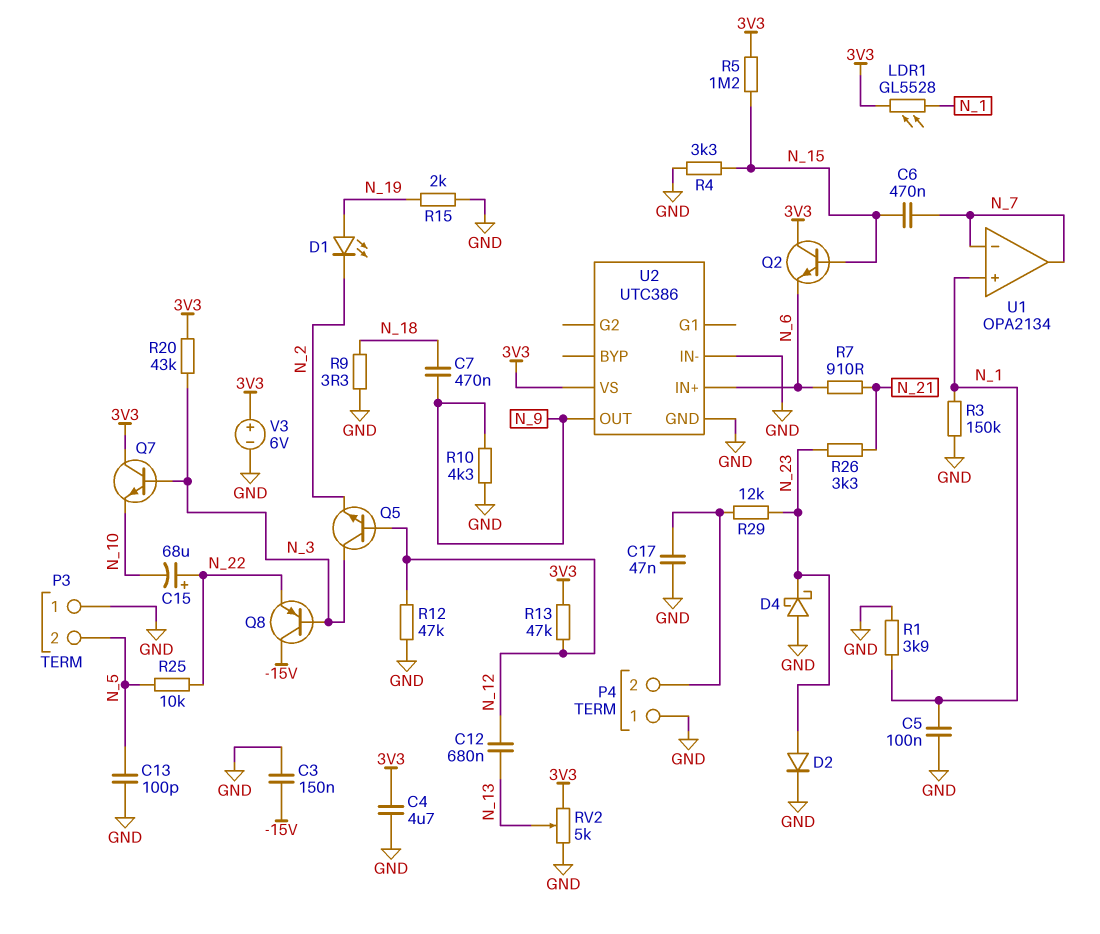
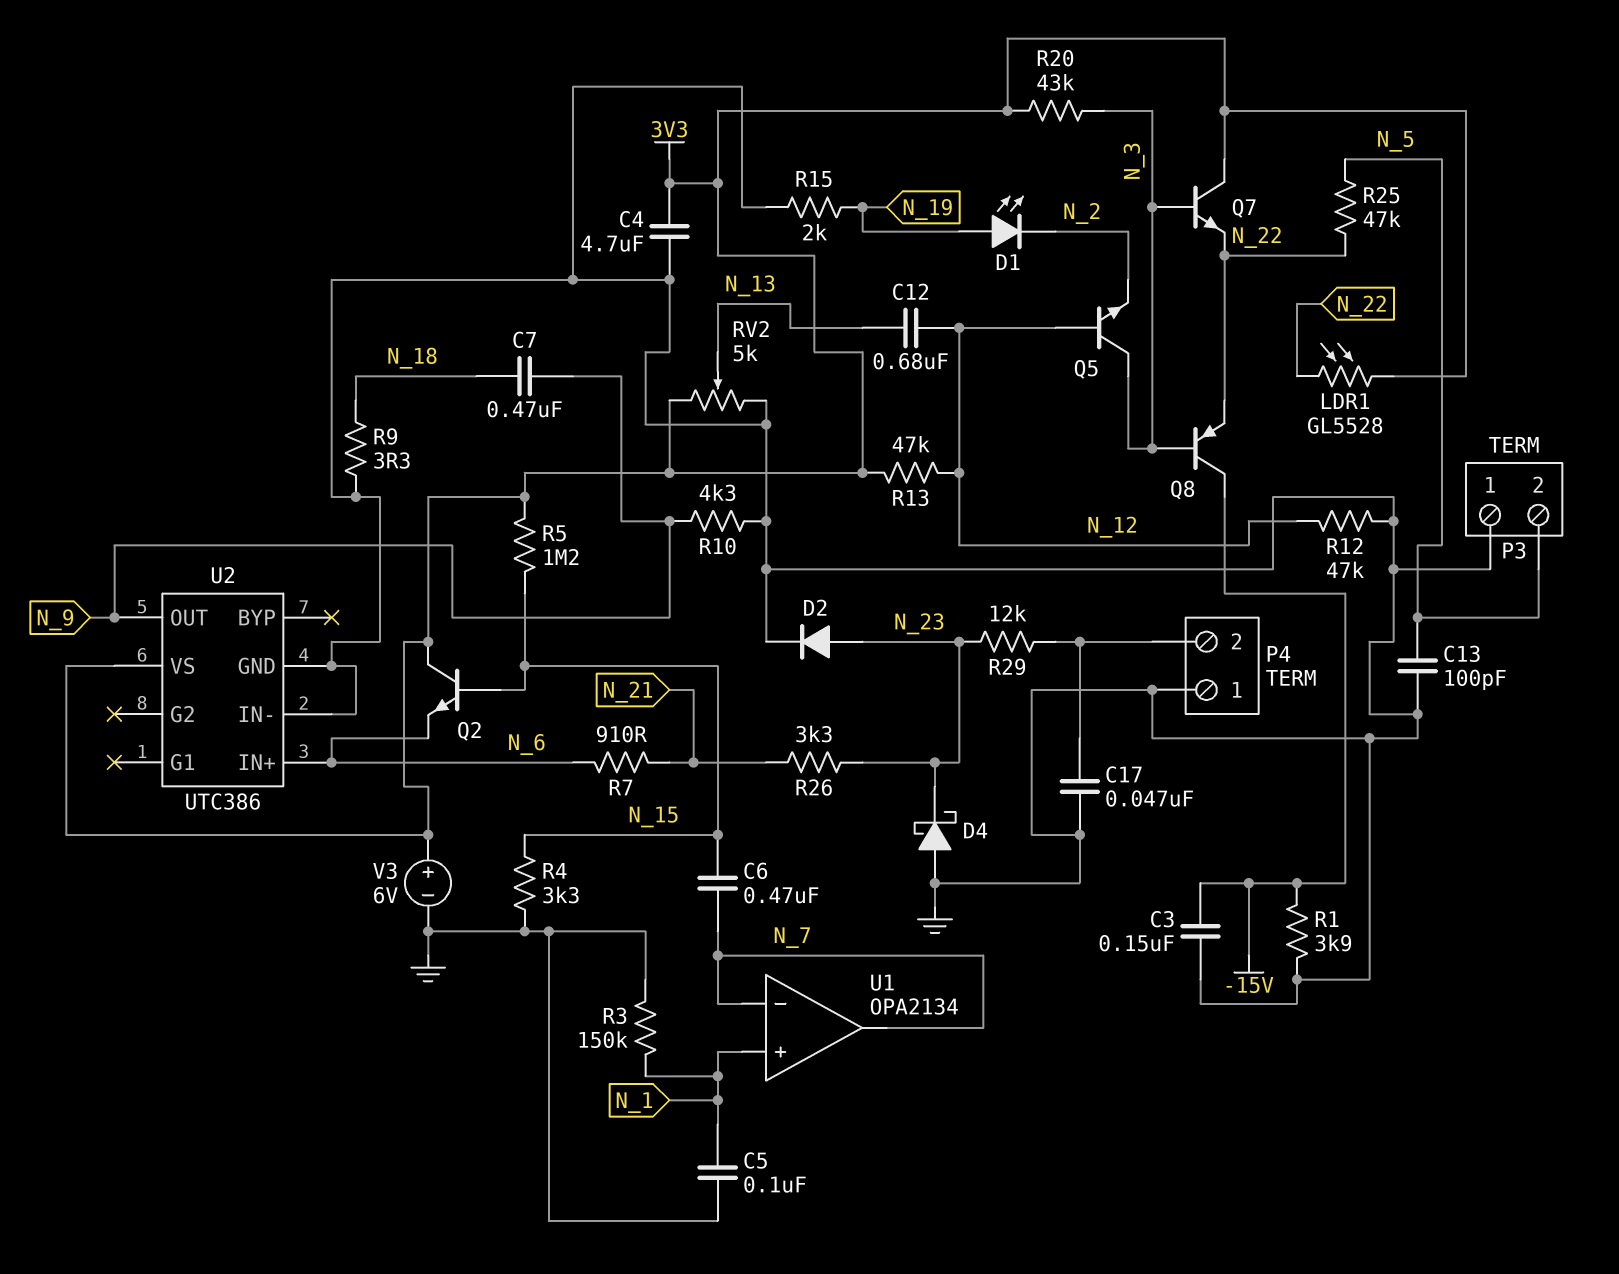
C15: 68uF (plus N_22, minus N_10) -> none
LDR1: GL5528 (3V3, N_1) -> GL5528 (3V3, N_22)
Q7: NPN (B N_3, C 3V3, E N_10) -> NPN (B N_3, C 3V3, E N_22)
R1: 3.9k (GND, N_1) -> 3.9k (-15V, GND)
R25: 10k (N_5, N_22) -> 47k (N_5, N_22)

